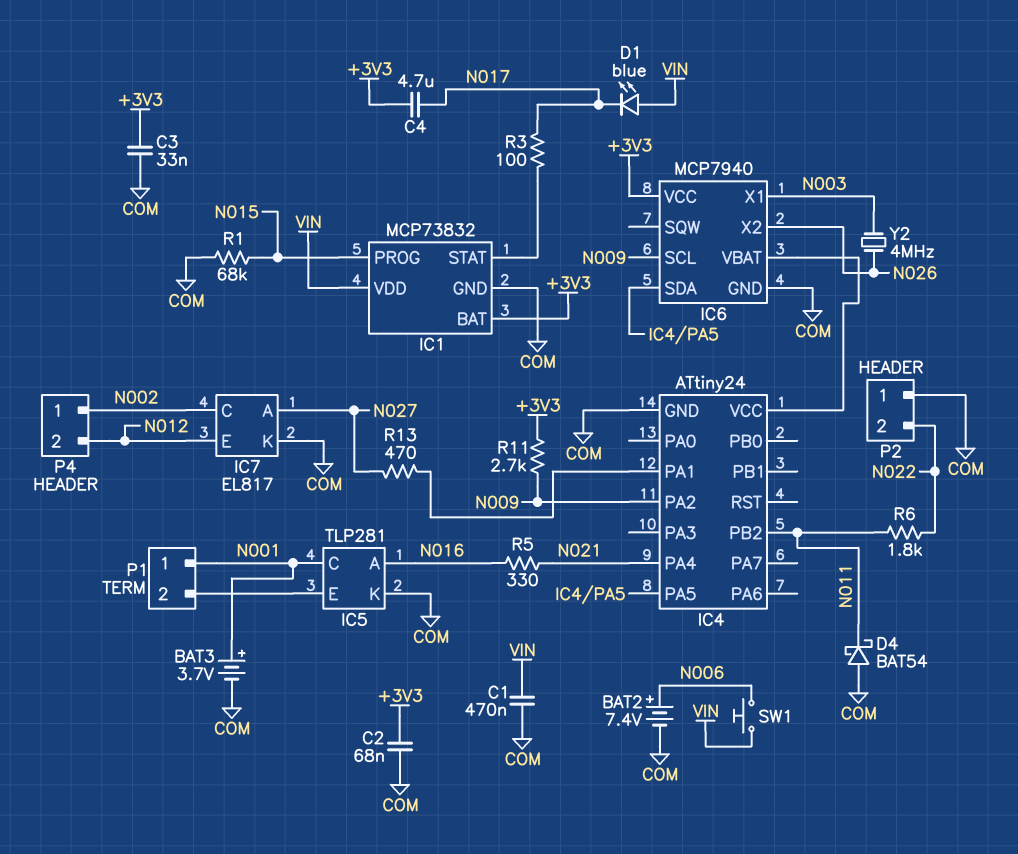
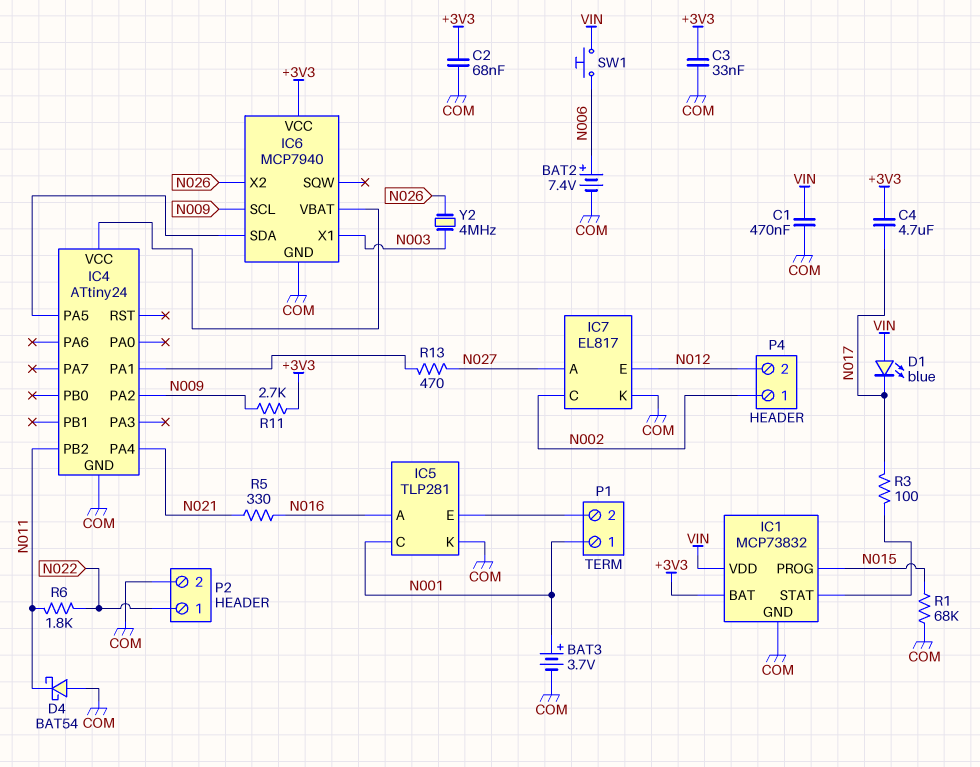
P2 pin 1: COM -> N022
P2 pin 2: N022 -> COM

